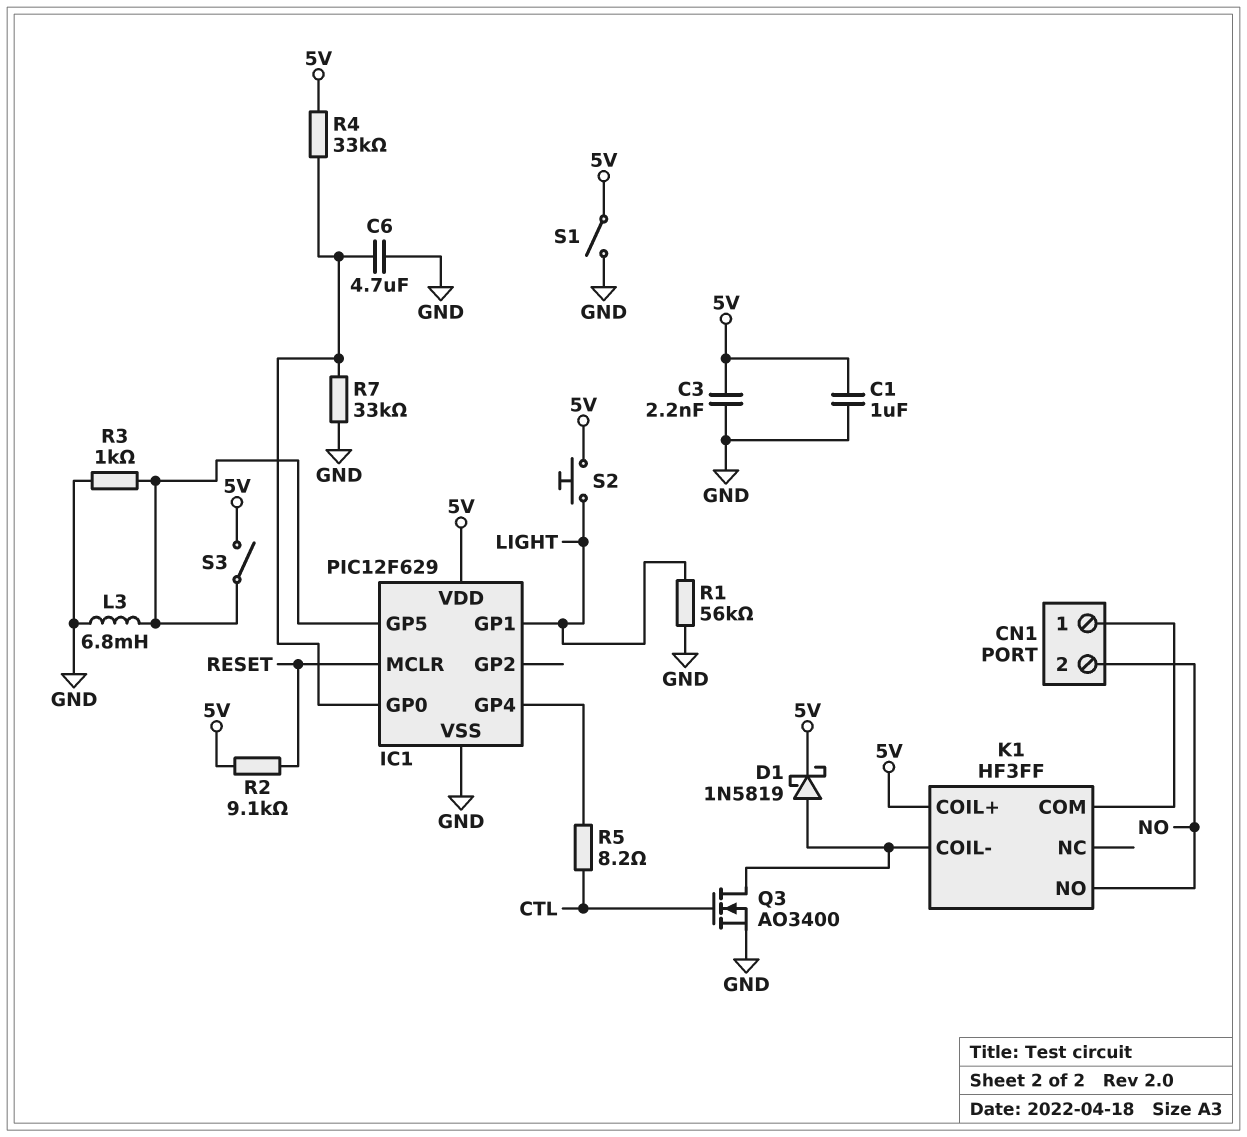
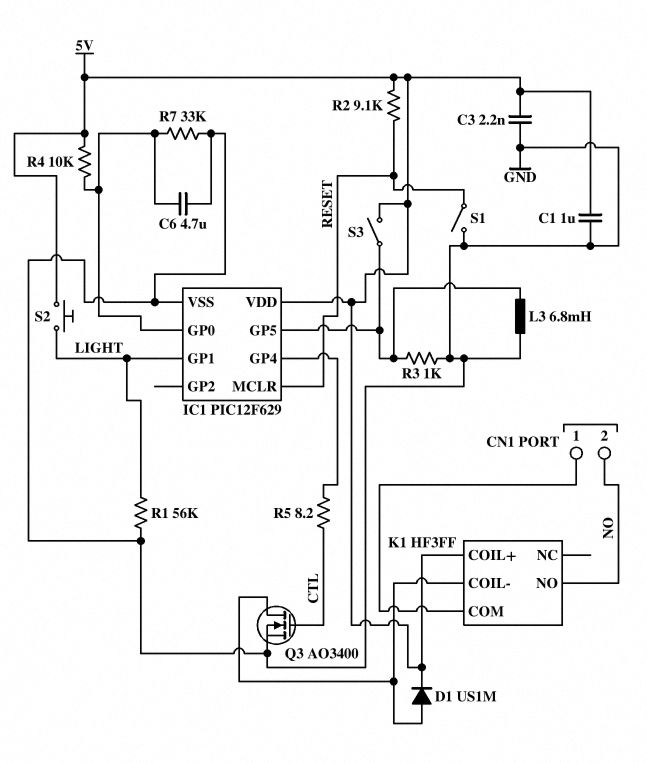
D1: schottky 1N5819 (A K1/COIL-, K 5V) -> diode US1M (A K1/COIL-, K 5V)
R4: 33k (5V, IC1/GP0) -> 10k (5V, IC1/GP0)
S1: switch (5V, GND) -> switch (GND, RESET)

